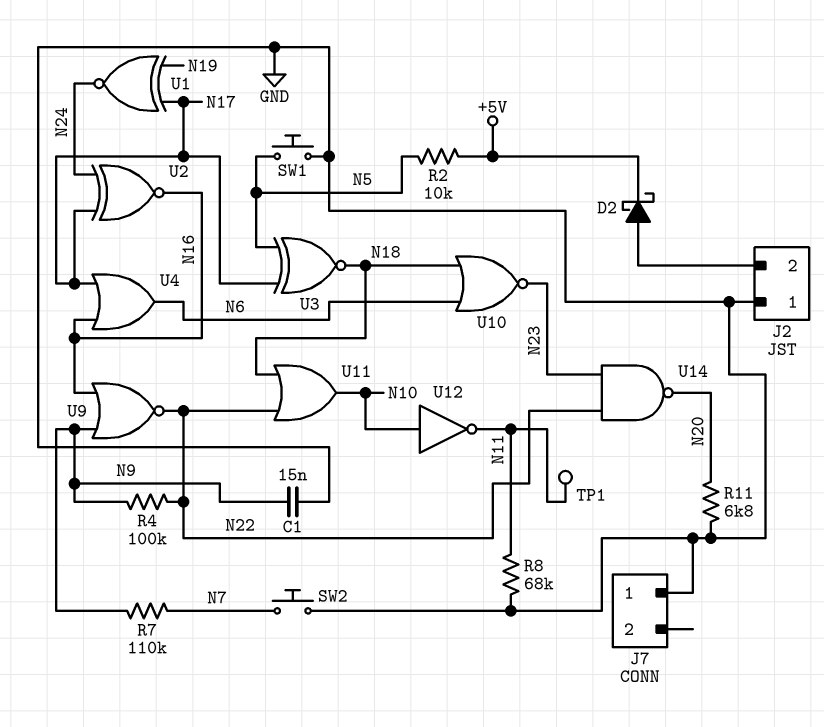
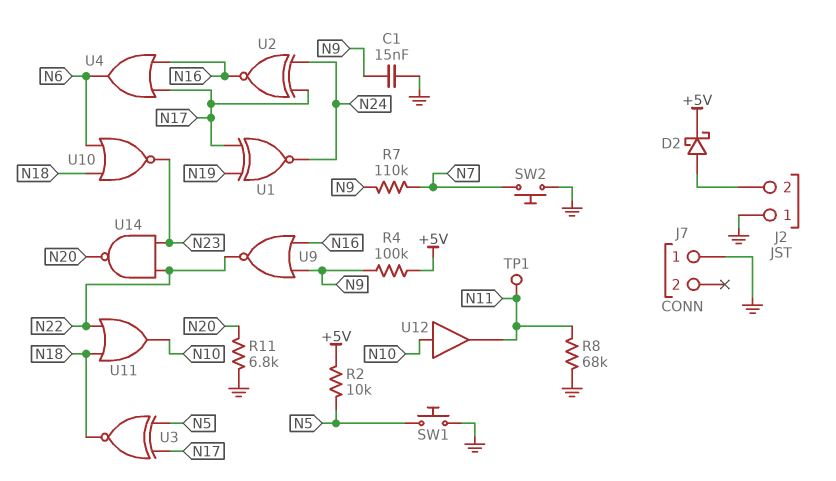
R4: 100k (N9, N22) -> 100k (+5V, N9)
U12: NOT (in N10, out N11) -> buffer (in N10, out N11)

